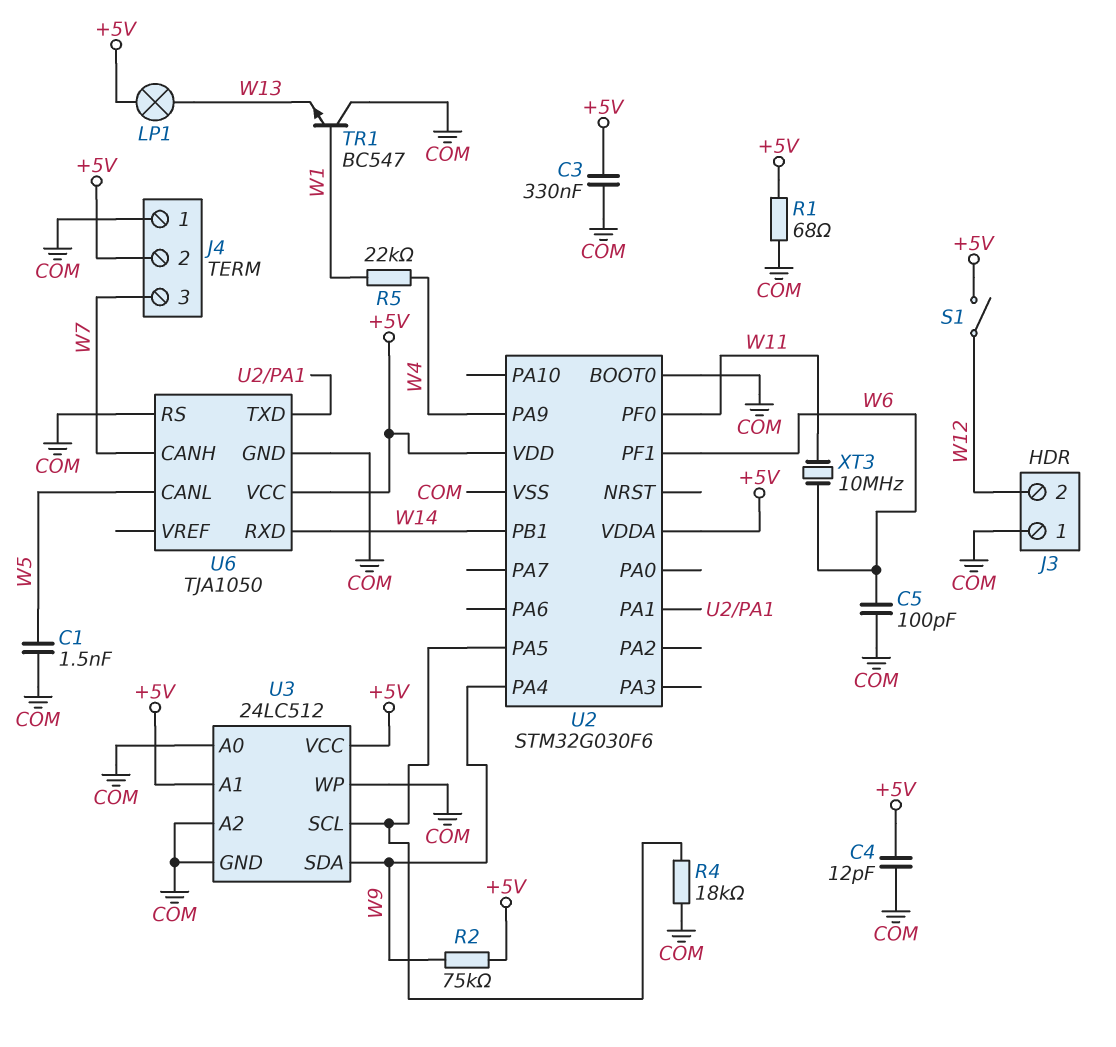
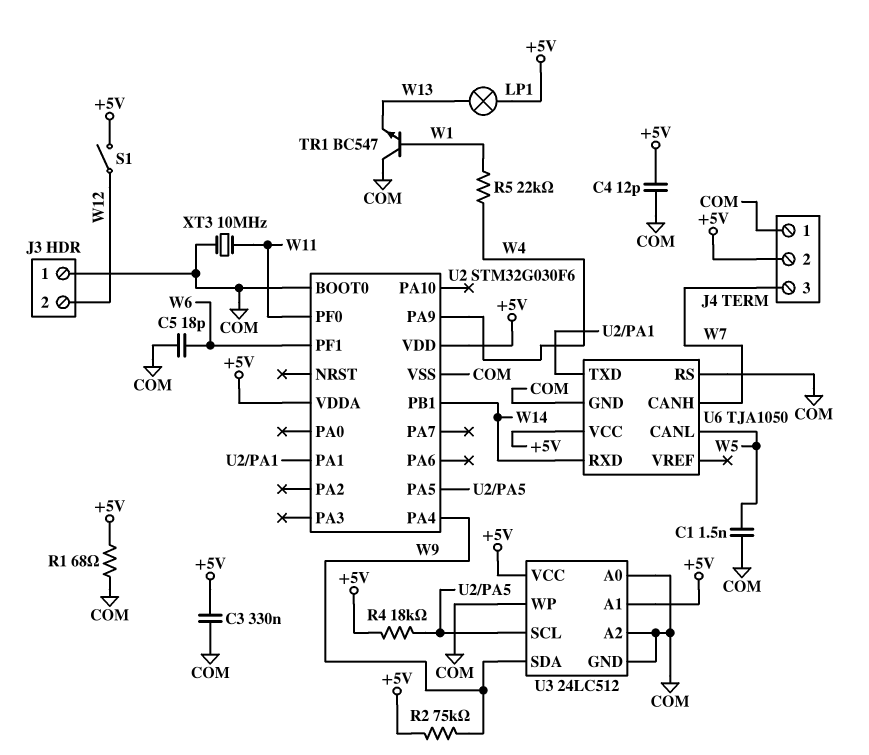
C5: 100pF (COM, W6) -> 18pF (COM, W6)
R4: 18k (COM, U2/PA5) -> 18k (+5V, U2/PA5)
XT3: 10MHz (W6, W11) -> 10MHz (COM, W11)

